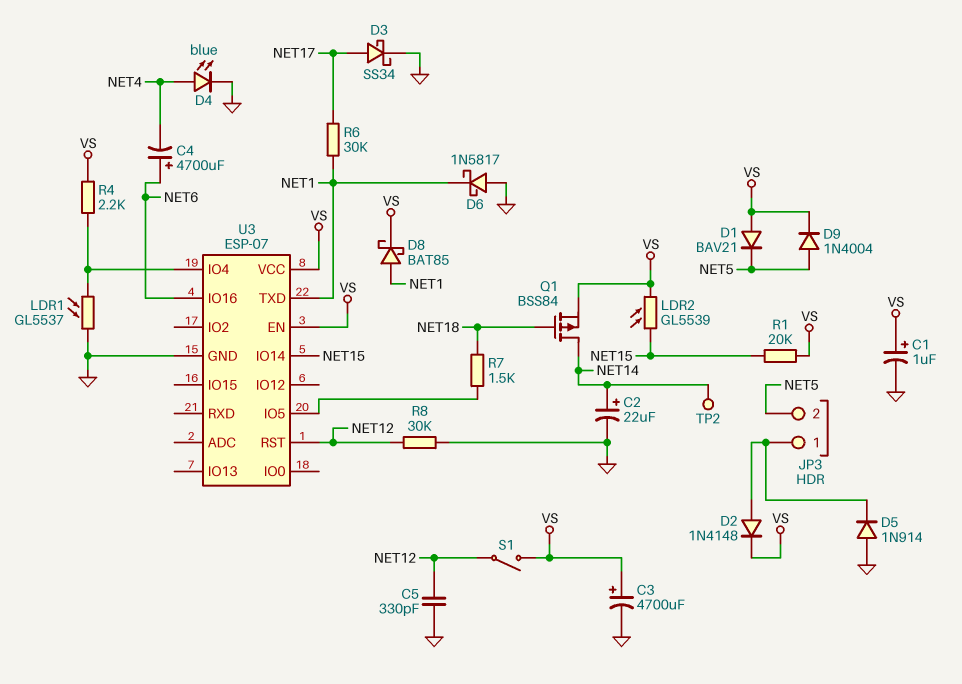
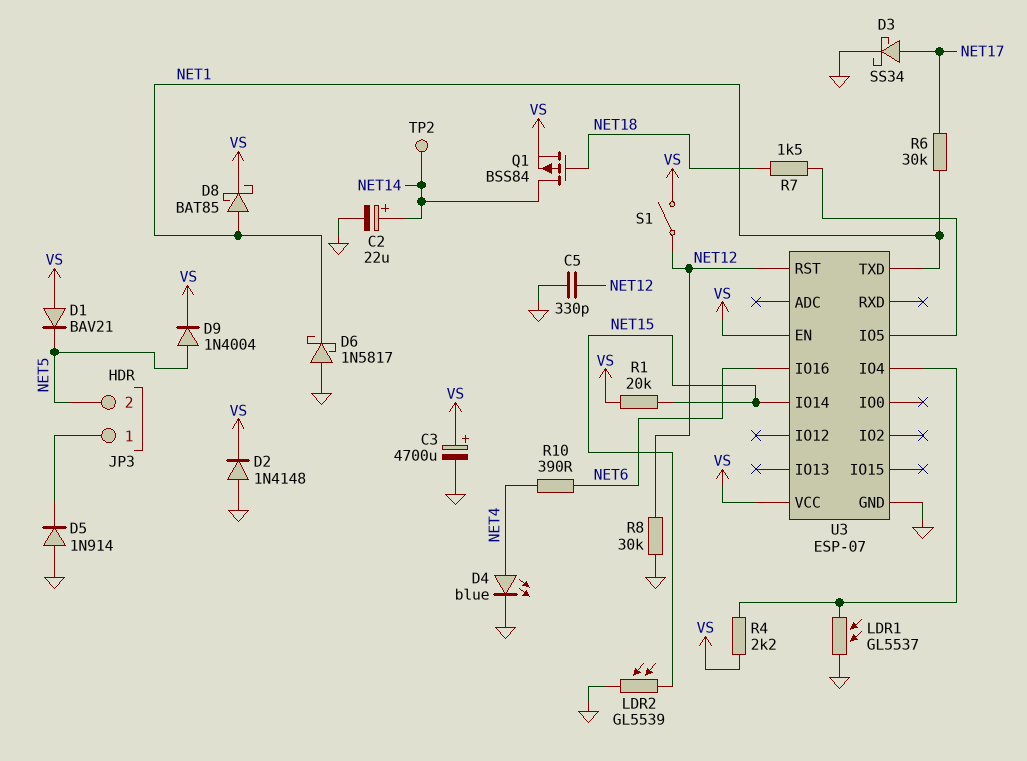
C1: 1uF (plus VS, minus GND) -> none
C4: 4700uF (plus NET6, minus NET4) -> none
D2: diode 1N4148 (A JP3/1, K VS) -> diode 1N4148 (A GND, K VS)
LDR2: GL5539 (NET15, VS) -> GL5539 (GND, NET15)
R10: none -> 390 (NET4, NET6)

